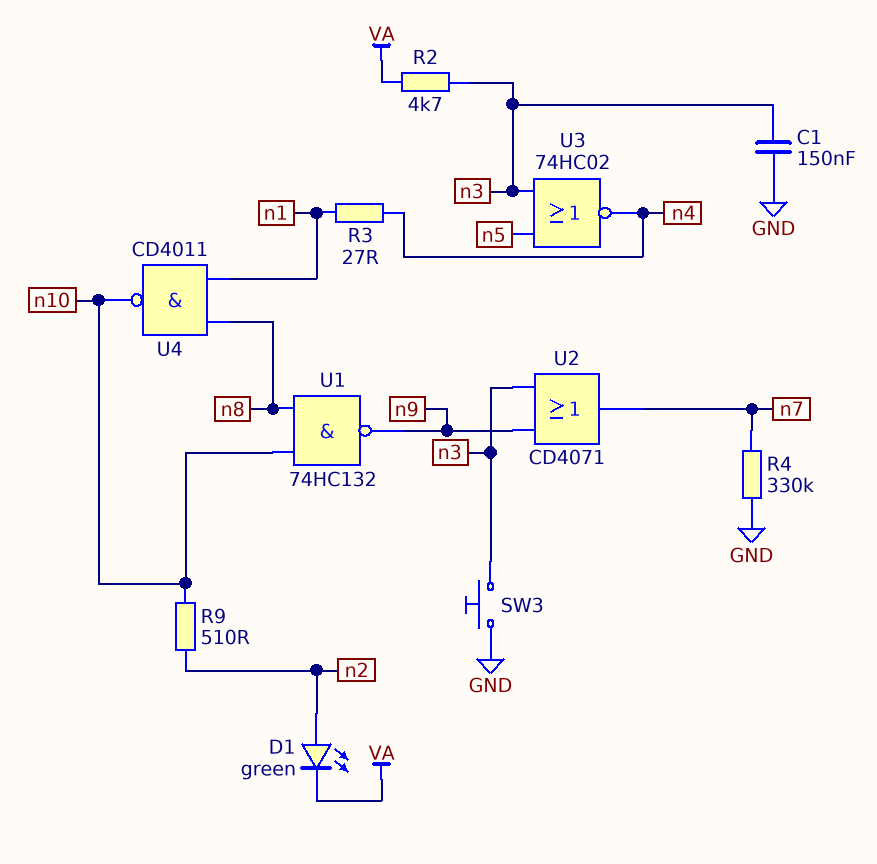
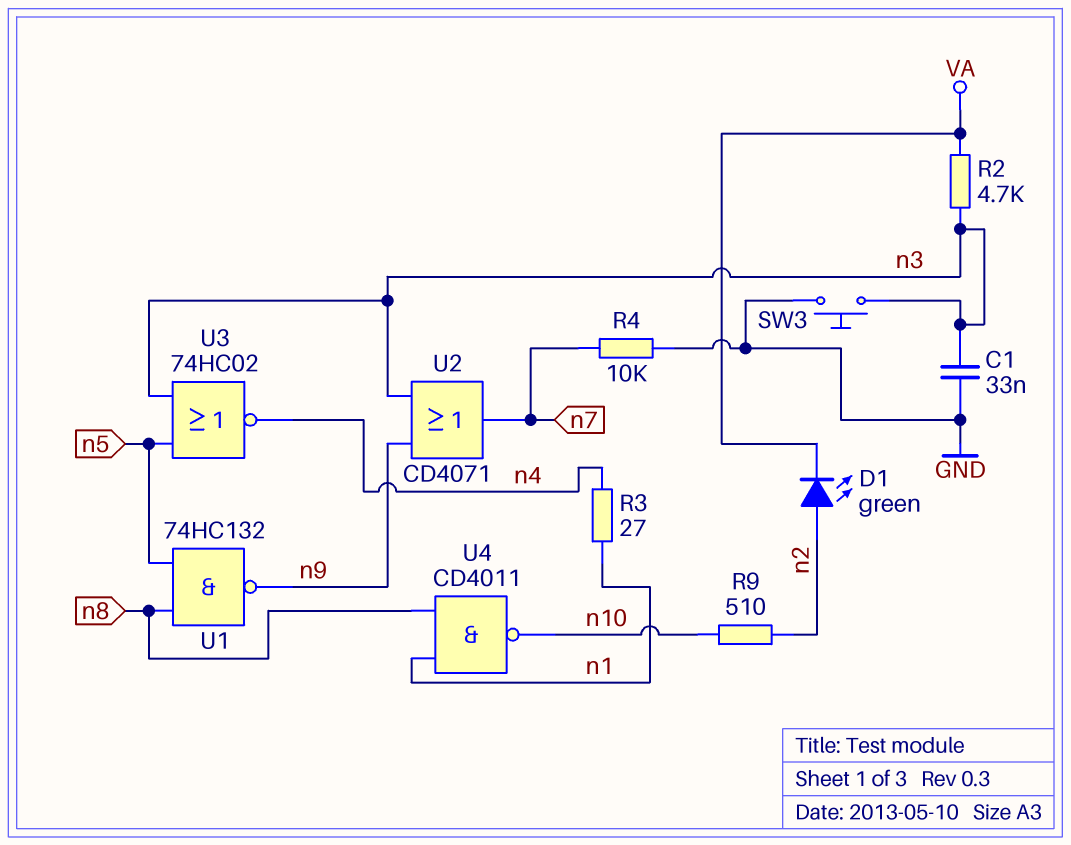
C1: 150nF (GND, n3) -> 33nF (GND, n3)
R4: 330k (GND, n7) -> 10k (GND, n7)
U1: NAND 74HC132 (in n8, in n10, out n9) -> NAND 74HC132 (in n5, in n8, out n9)

